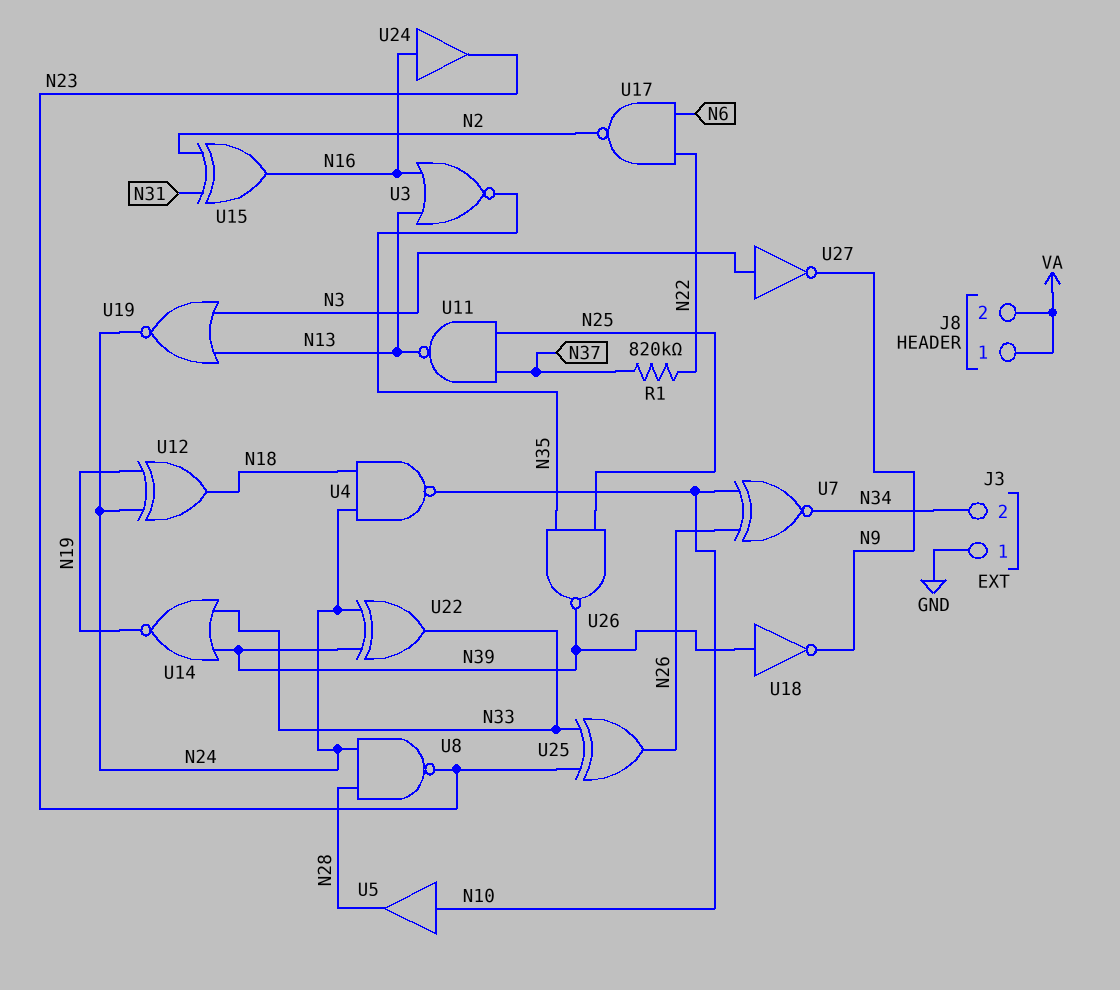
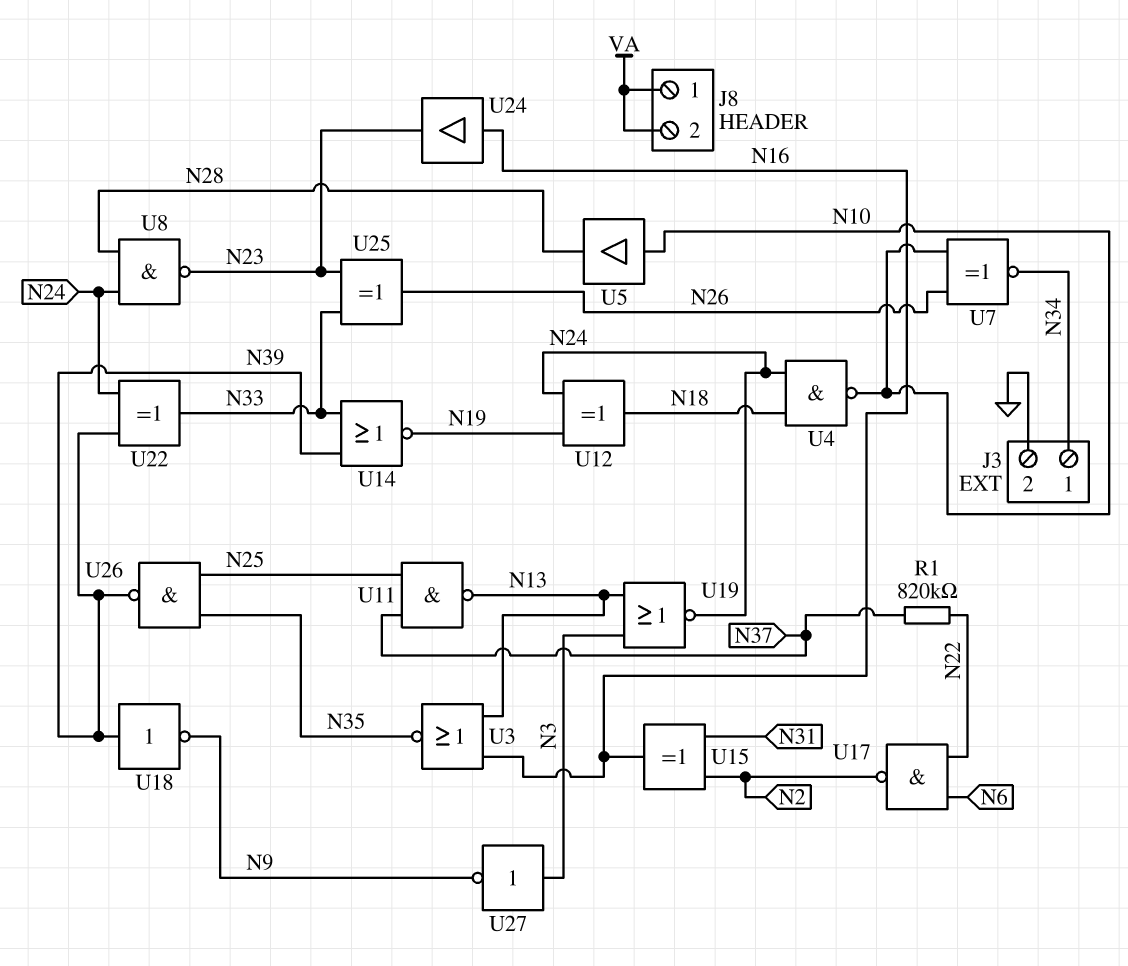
J3 pin 1: GND -> N34
J3 pin 2: N34 -> GND

